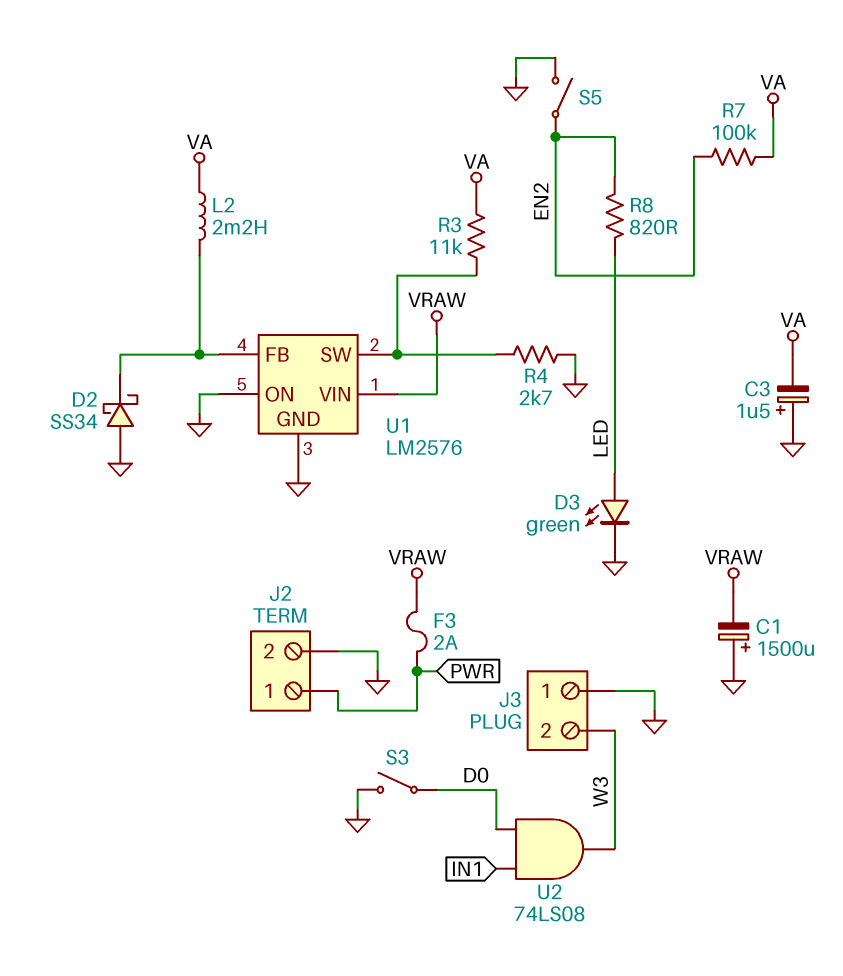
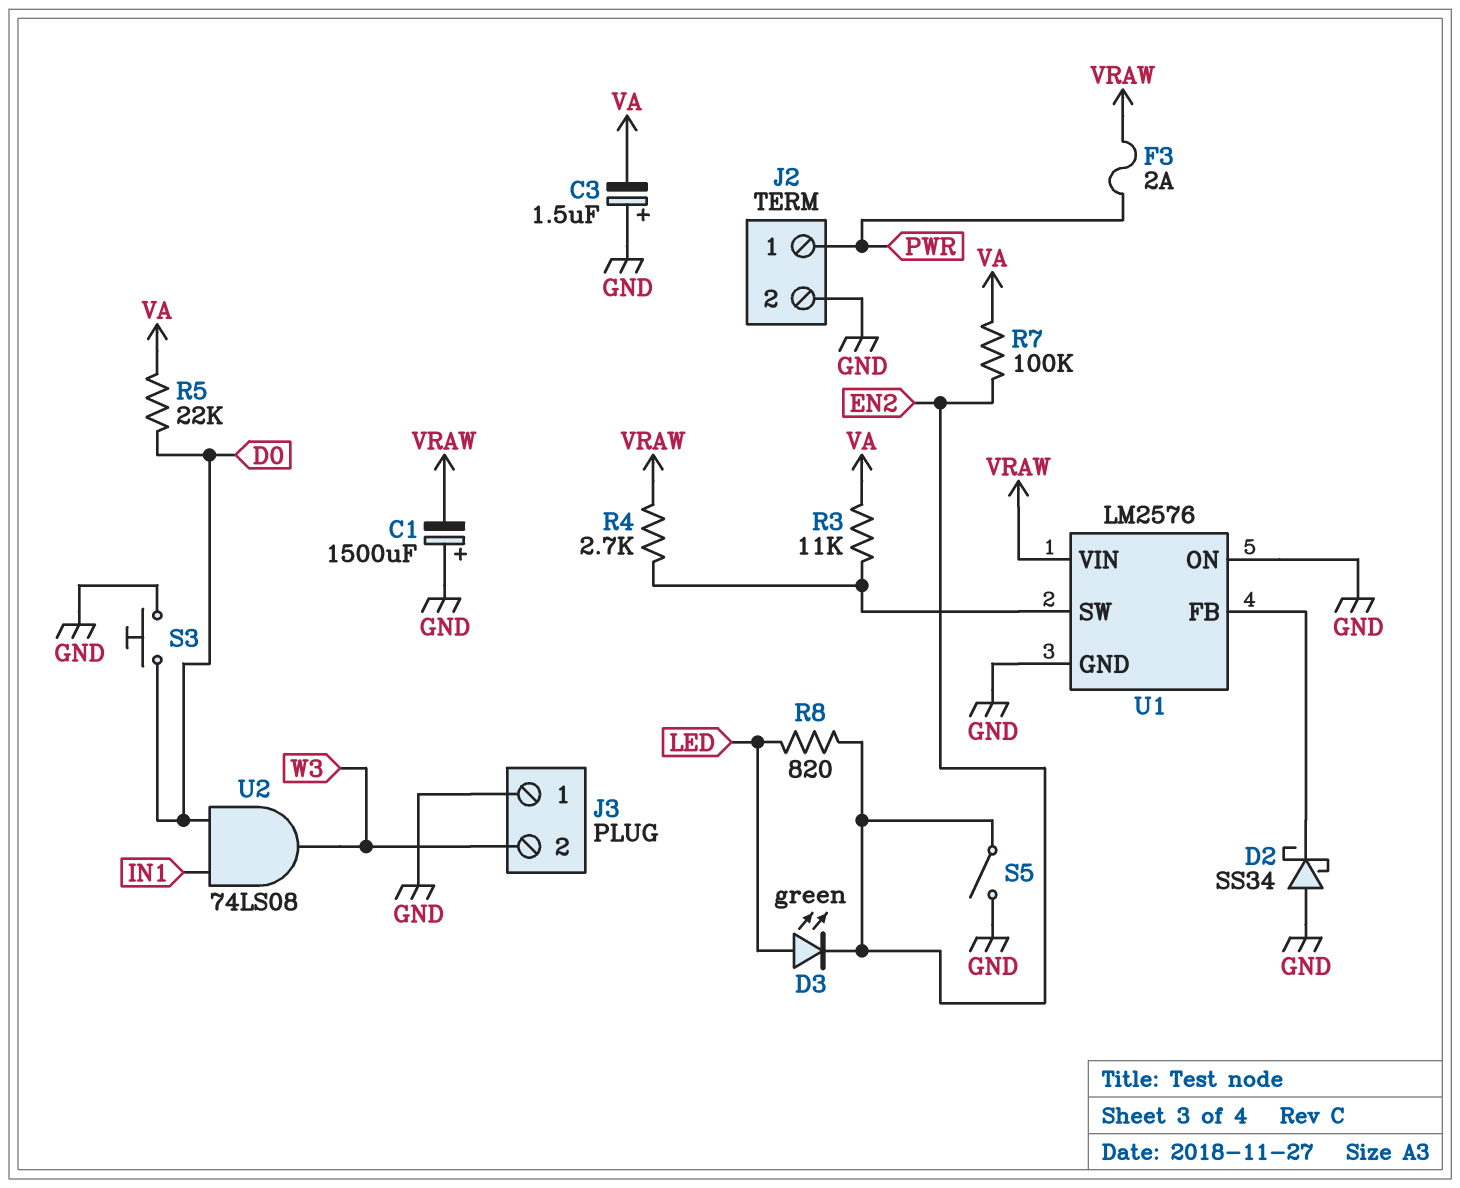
D3: LED green (A LED, K GND) -> LED green (A LED, K EN2)
L2: 2.2mH (U1/FB, VA) -> none
R4: 2.7k (GND, U1/SW) -> 2.7k (U1/SW, VRAW)
R5: none -> 22k (D0, VA)
S3: switch (D0, GND) -> button (D0, GND)

